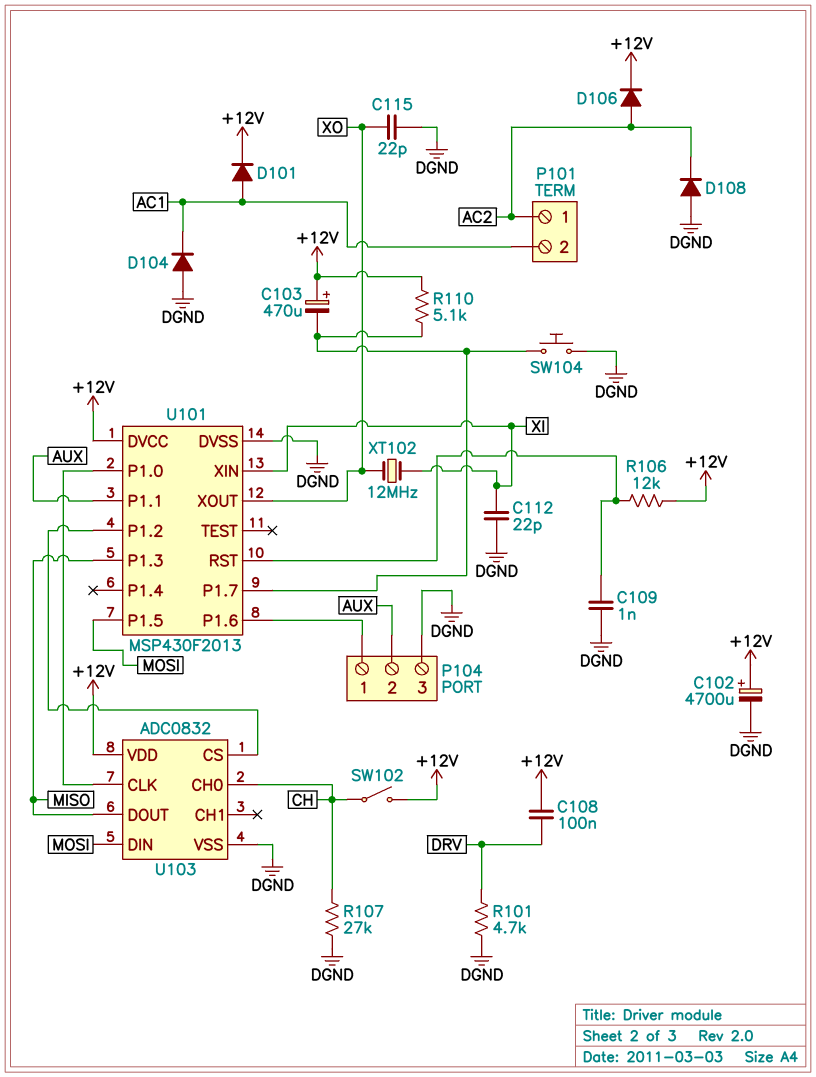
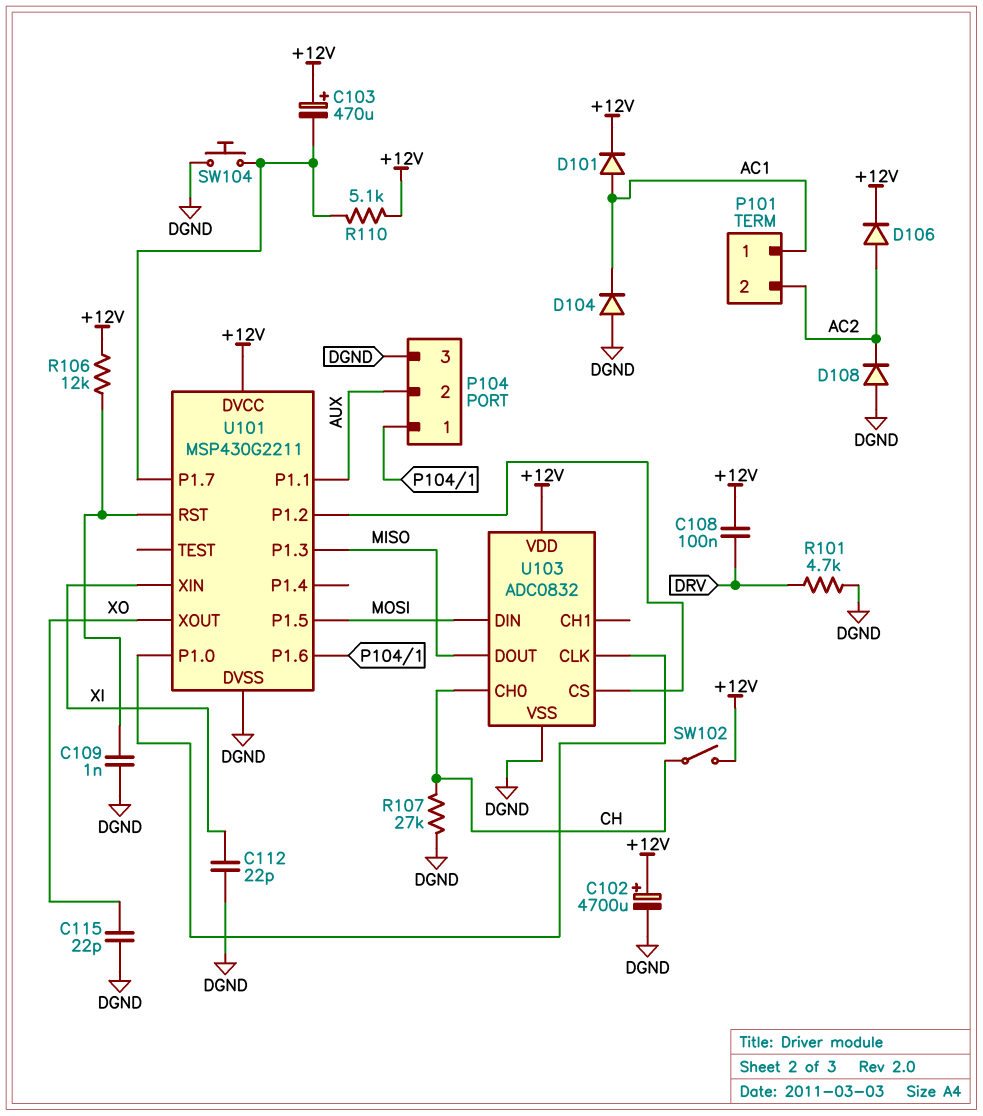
P101 pin 1: AC2 -> AC1
P101 pin 2: AC1 -> AC2
U101: MSP430F2013 -> MSP430G2211
XT102: 12MHz (XI, XO) -> none

